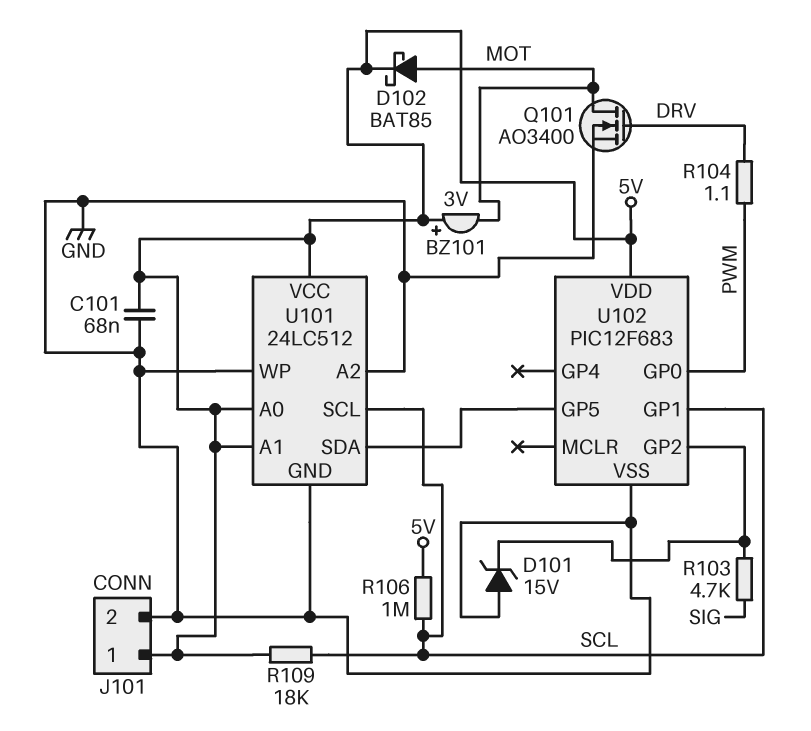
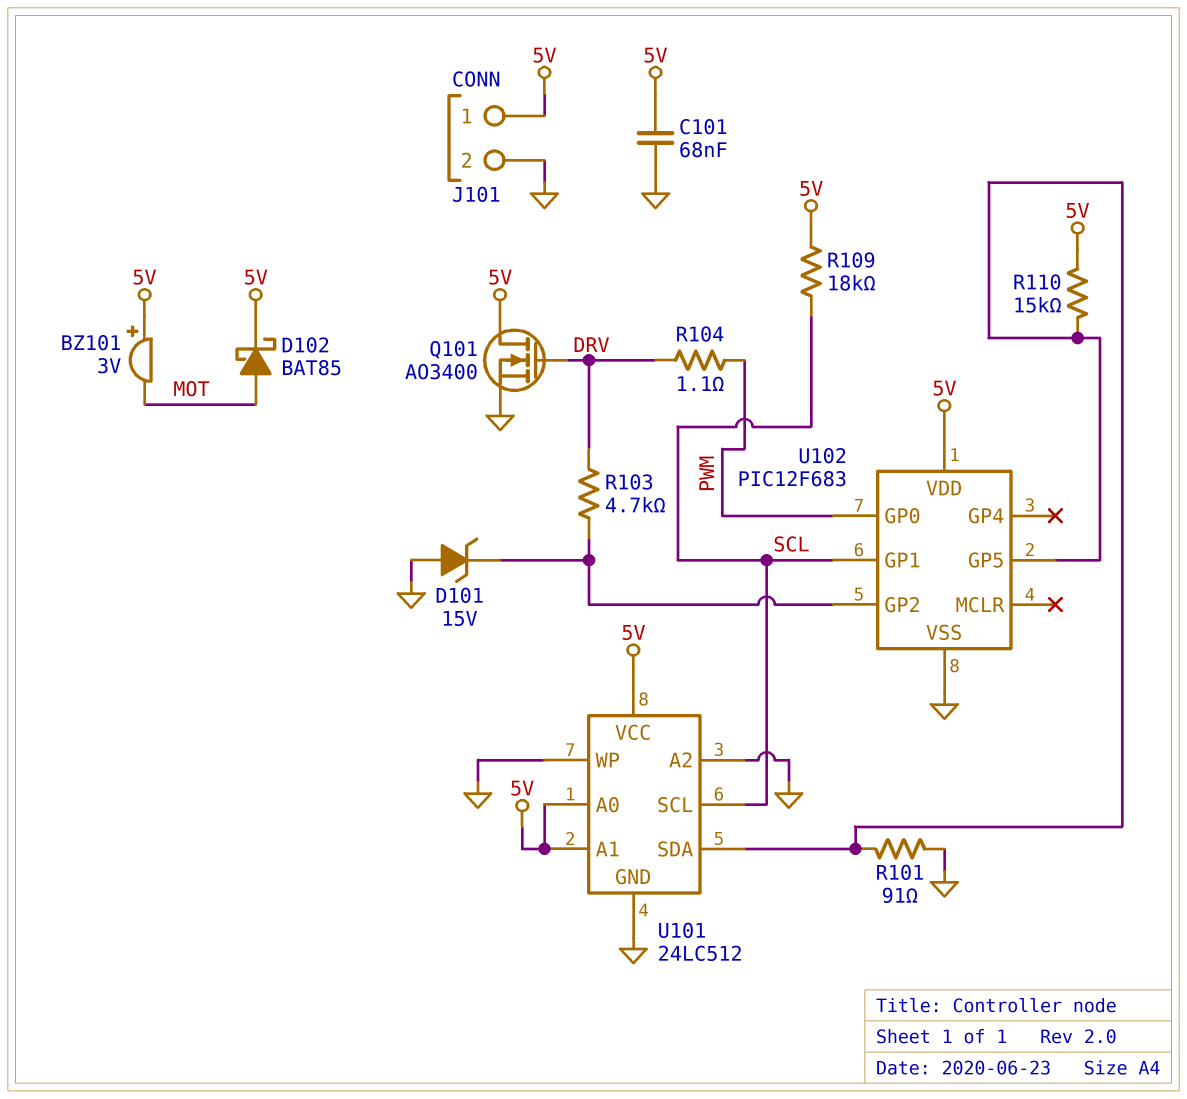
Q101: NMOS AO3400 (G DRV, D MOT, S GND) -> NMOS AO3400 (G DRV, D 5V, S GND)
R101: none -> 91 (GND, U101/SDA)
R103: 4.7k (SIG, U102/GP2) -> 4.7k (DRV, U102/GP2)
R106: 1M (5V, SCL) -> none
R110: none -> 15k (5V, U101/SDA)

